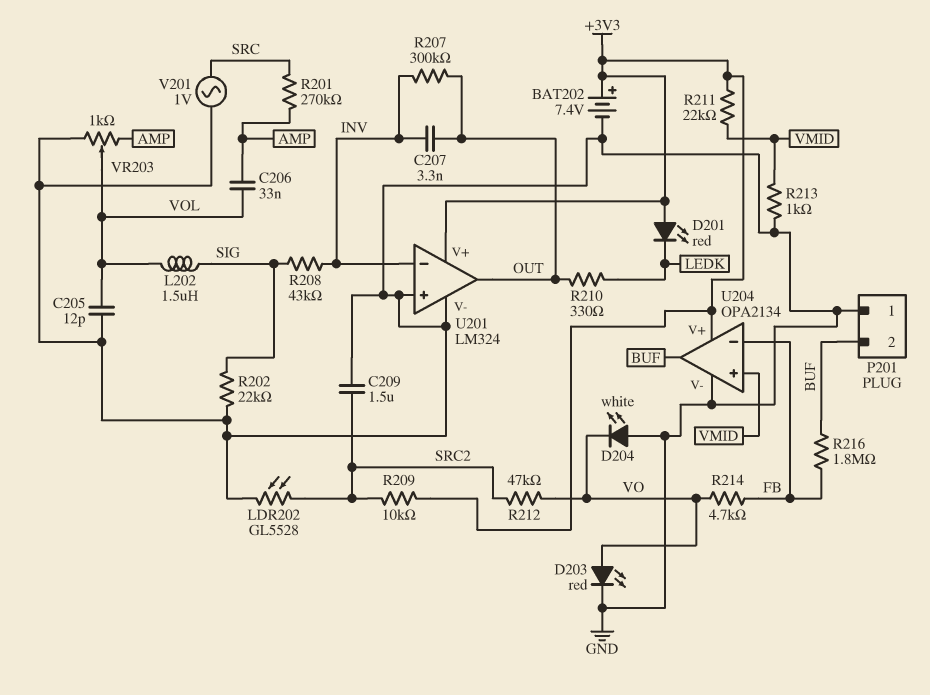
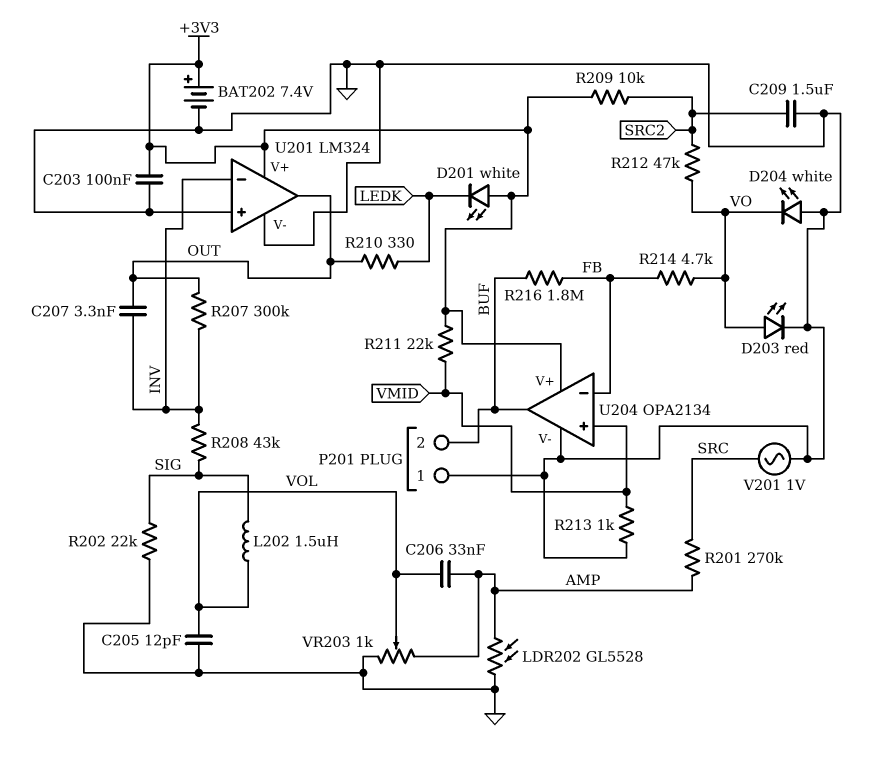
C203: none -> 100nF (+3V3, GND)
D201: LED red (A +3V3, K LEDK) -> LED white (A +3V3, K LEDK)
LDR202: GL5528 (GND, SRC2) -> GL5528 (AMP, GND)

